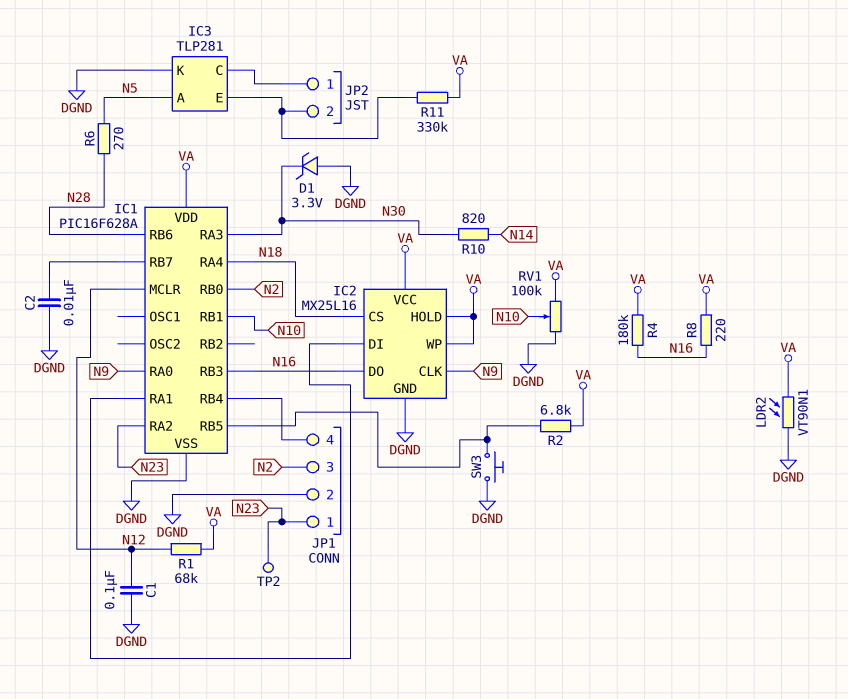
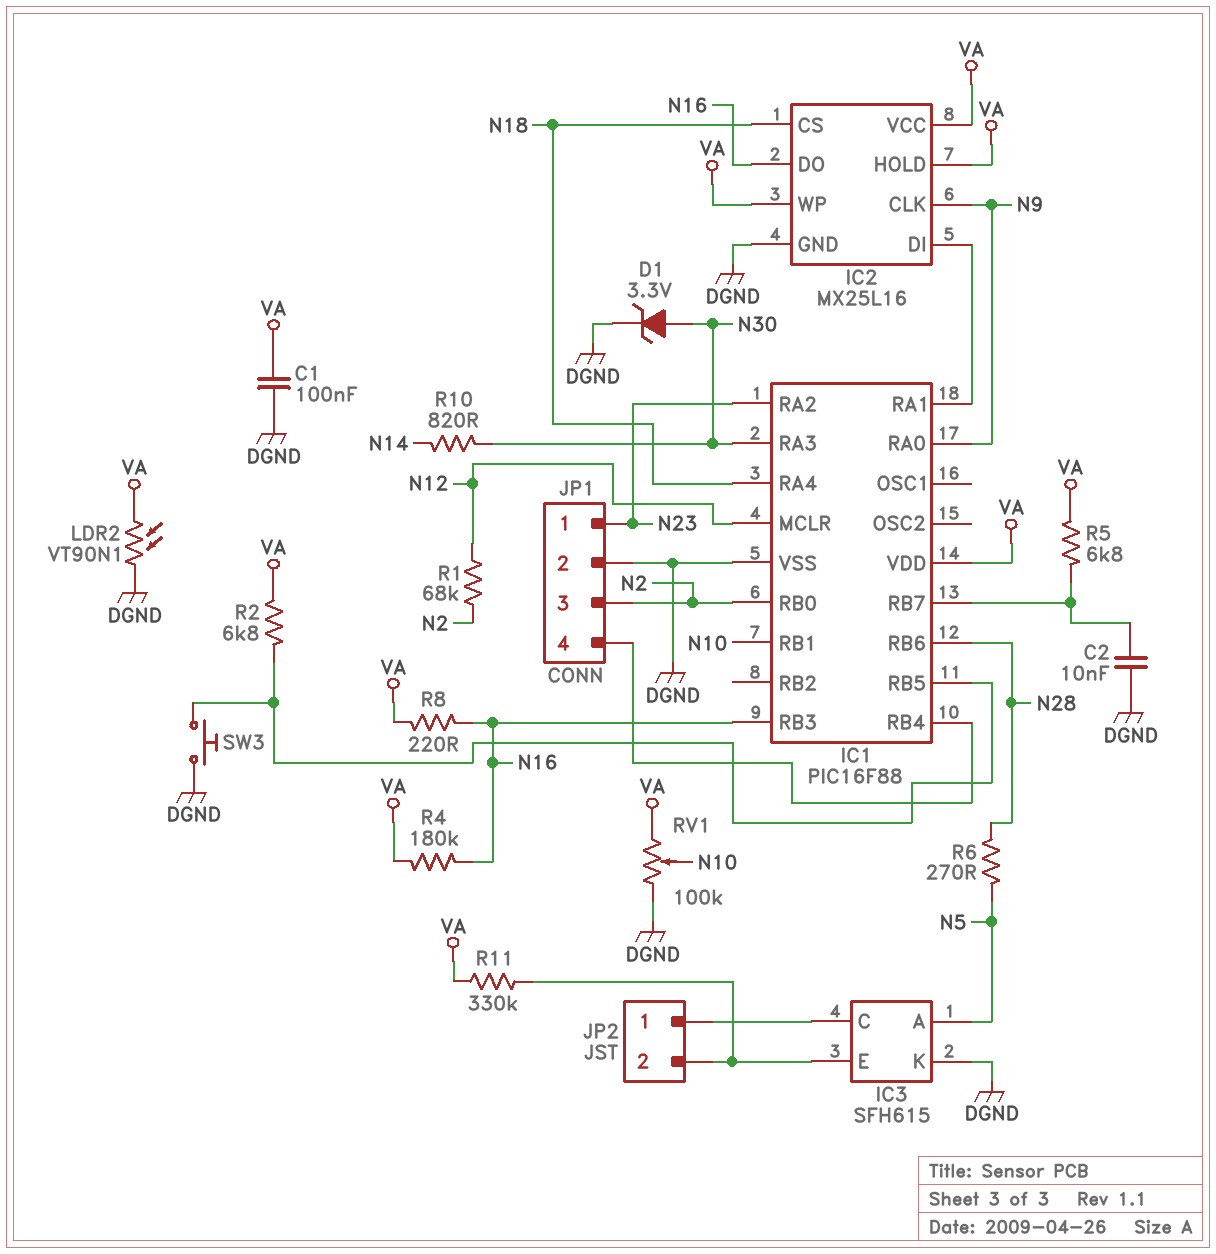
C1: 100nF (DGND, N12) -> 100nF (DGND, VA)
D1: zener 3.3V (A DGND, K N30) -> zener 3.3V (A N30, K DGND)
IC1: PIC16F628A -> PIC16F88
IC3: TLP281 -> SFH615
R1: 68k (N12, VA) -> 68k (N2, N12)
R5: none -> 6.8k (IC1/RB7, VA)
TP2: test point (N23) -> none

